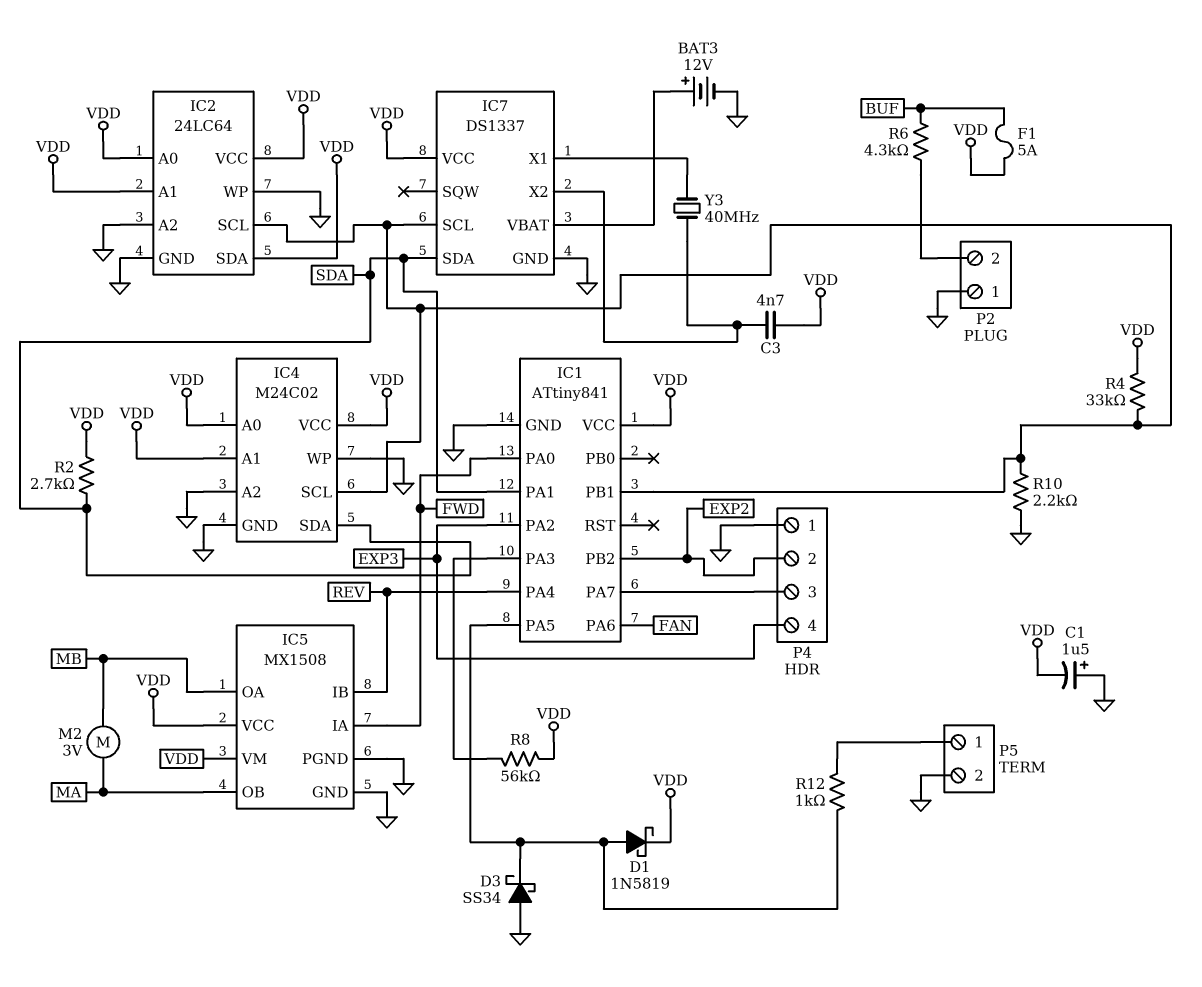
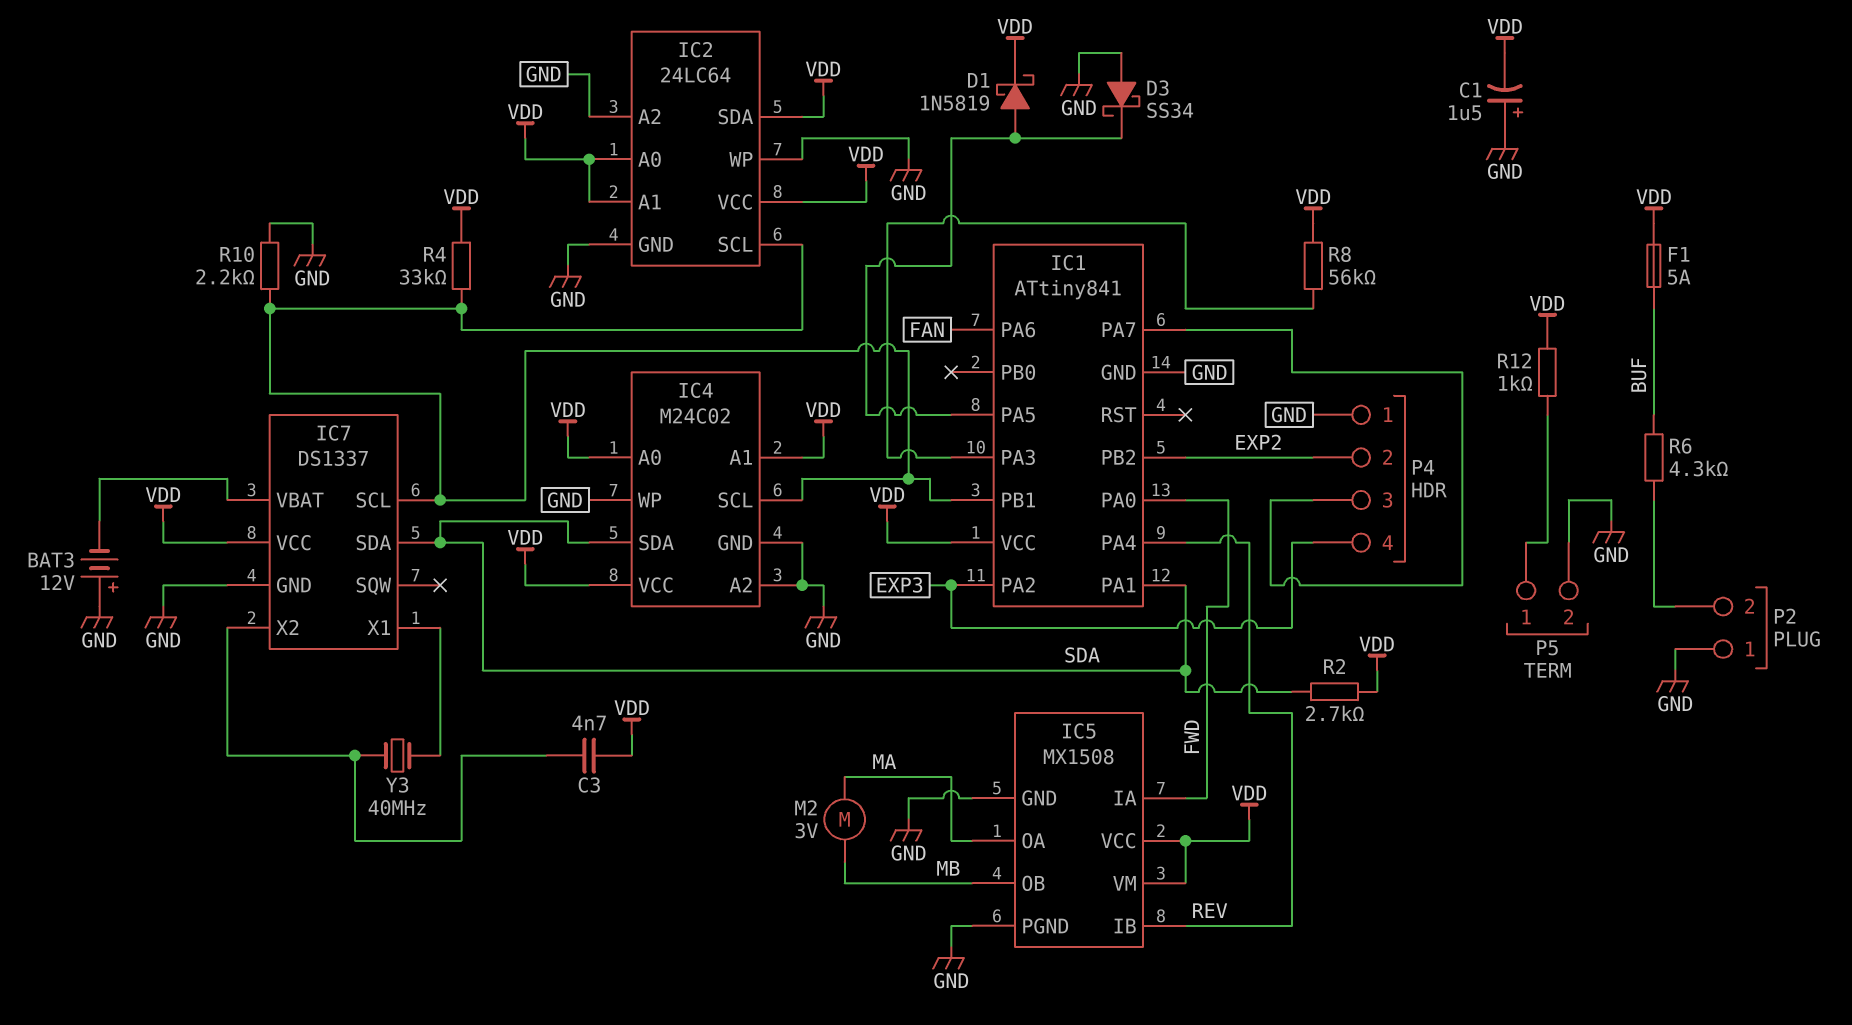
BAT3: 12V (plus IC7/VBAT, minus GND) -> 12V (plus GND, minus IC7/VBAT)
IC5 pin OA: MB -> MA
IC5 pin OB: MA -> MB
R12: 1k (IC1/PA5, P5/1) -> 1k (P5/1, VDD)

